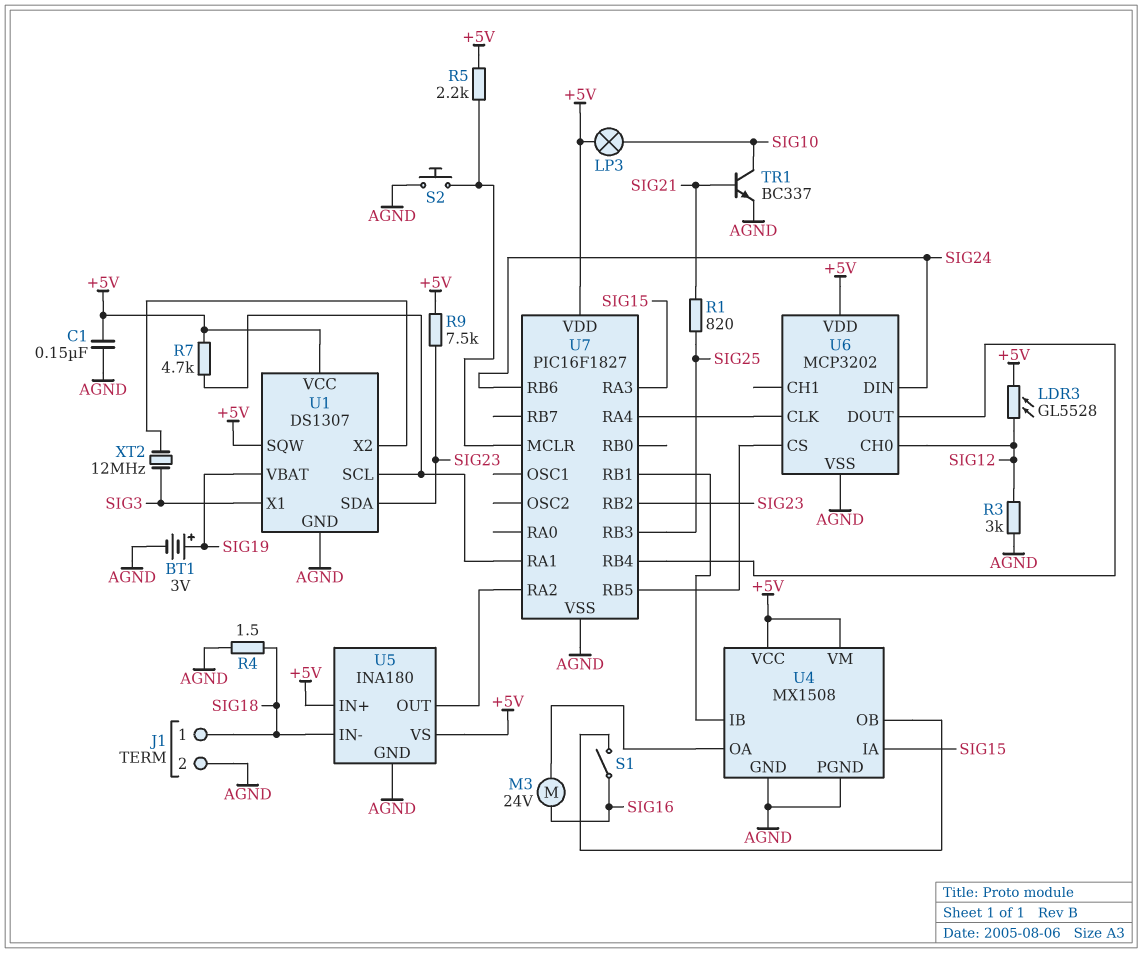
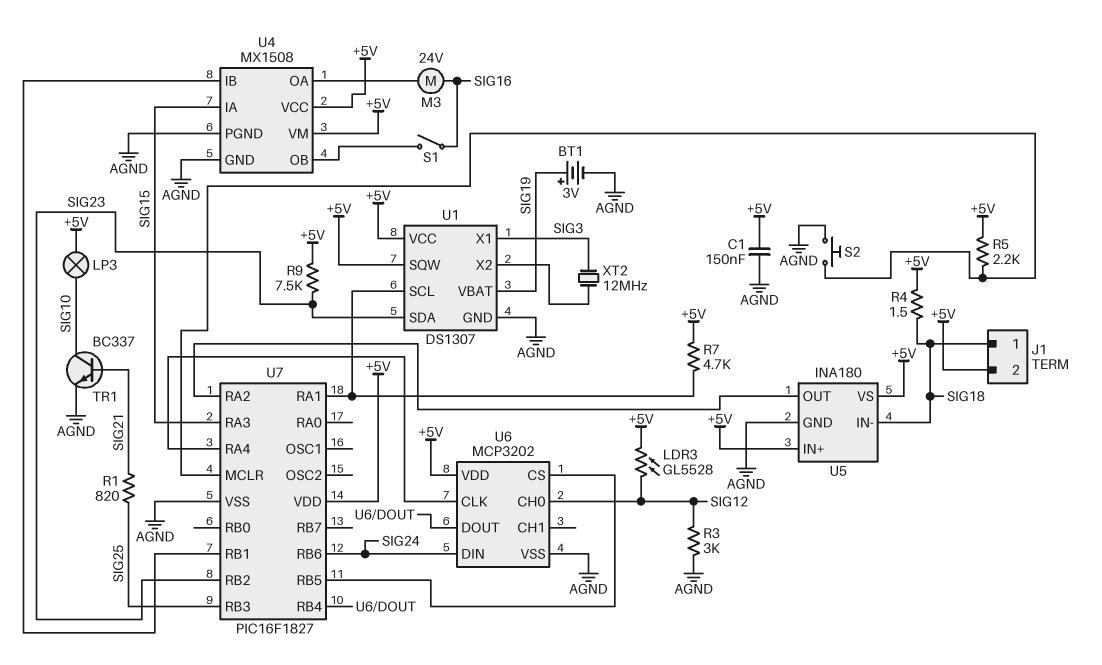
J1 pin 2: AGND -> +5V
R4: 1.5 (AGND, SIG18) -> 1.5 (+5V, SIG18)

